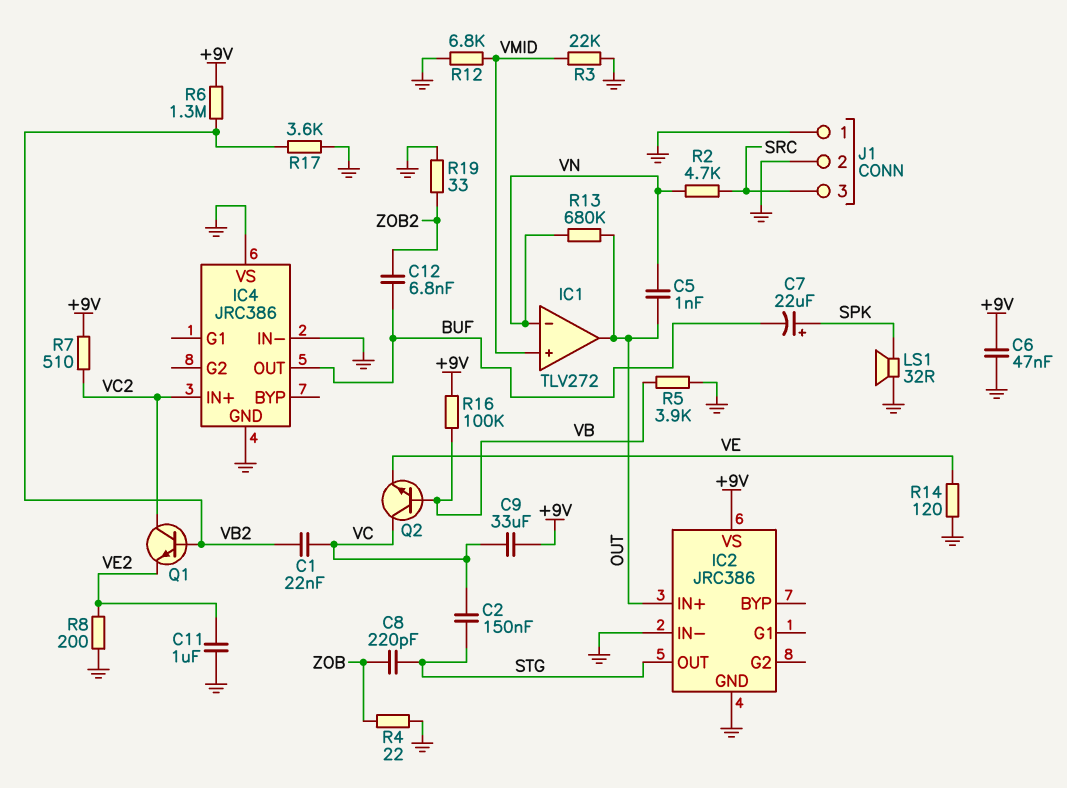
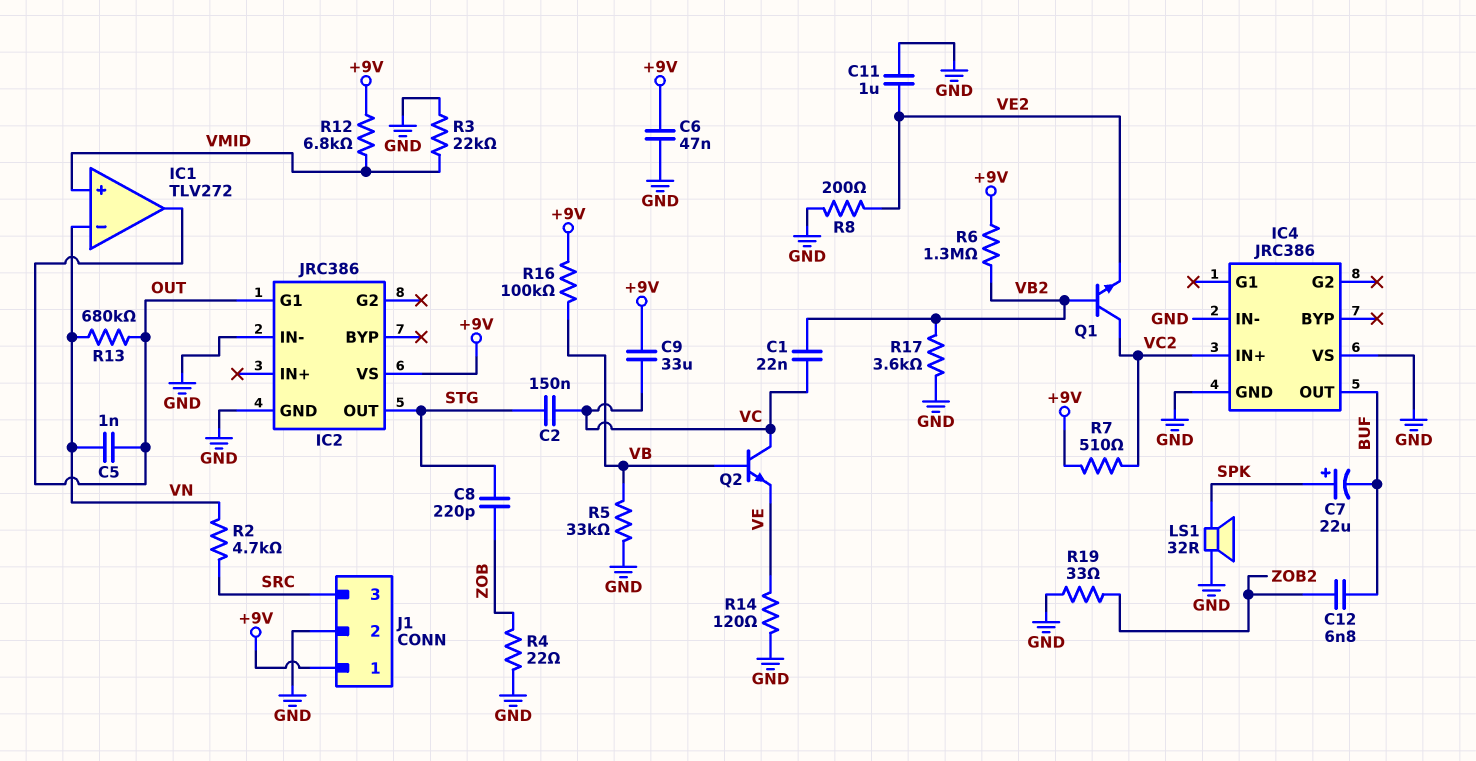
IC2 pin G1: none -> OUT
IC2 pin IN+: OUT -> none
J1 pin 1: GND -> +9V
R5: 3.9k (GND, VB) -> 33k (GND, VB)
R12: 6.8k (GND, VMID) -> 6.8k (+9V, VMID)

